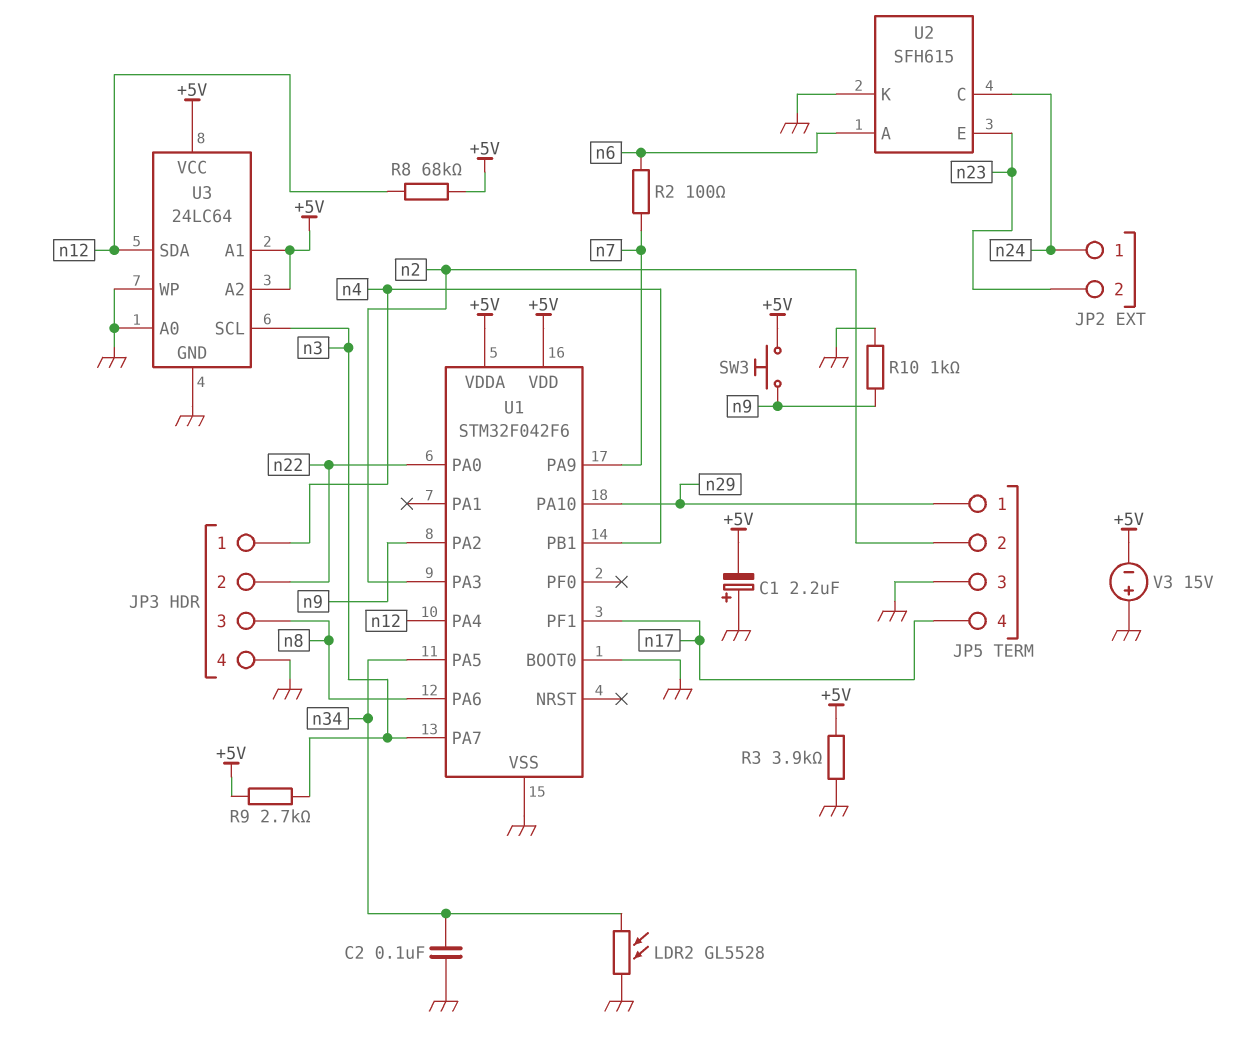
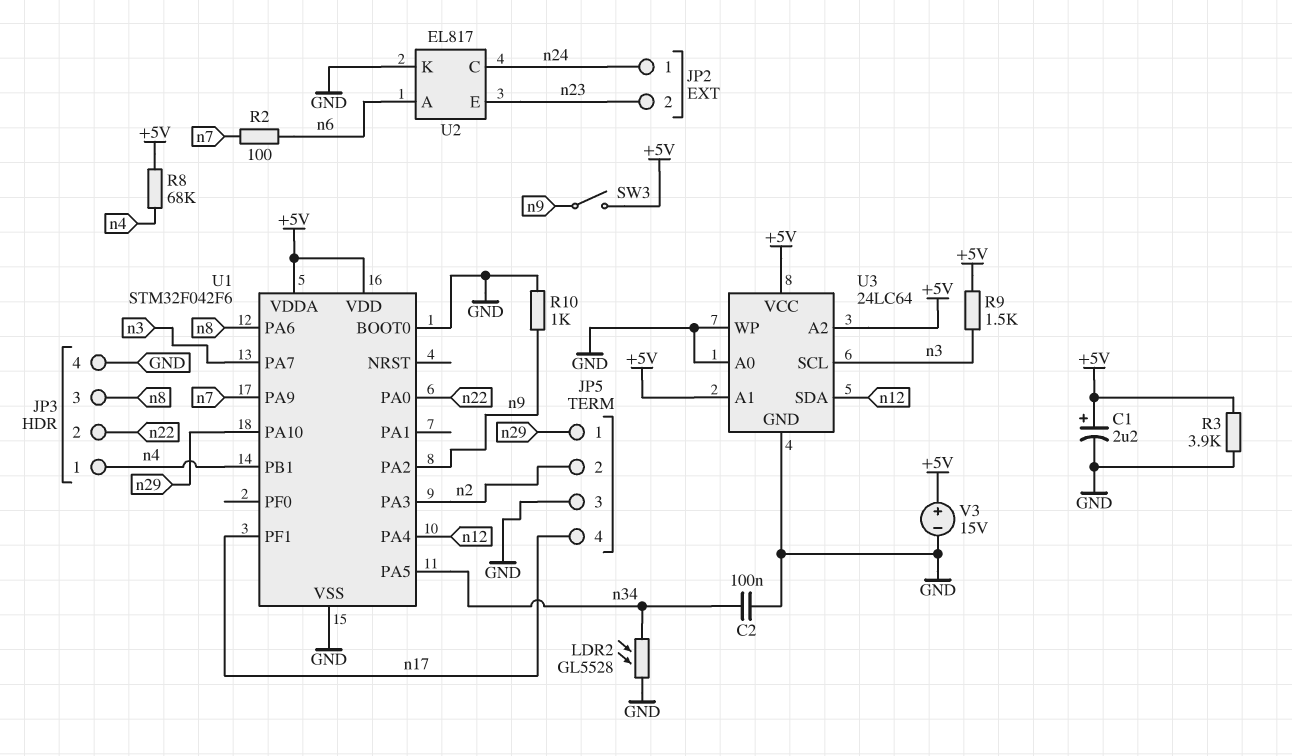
C1: 2.2uF (plus GND, minus +5V) -> 2.2uF (plus +5V, minus GND)
R8: 68k (+5V, n12) -> 68k (+5V, n4)
R9: 2.7k (+5V, n3) -> 1.5k (+5V, n3)
SW3: button (+5V, n9) -> switch (+5V, n9)
U2: SFH615 -> EL817
V3: 15V (plus GND, minus +5V) -> 15V (plus +5V, minus GND)

